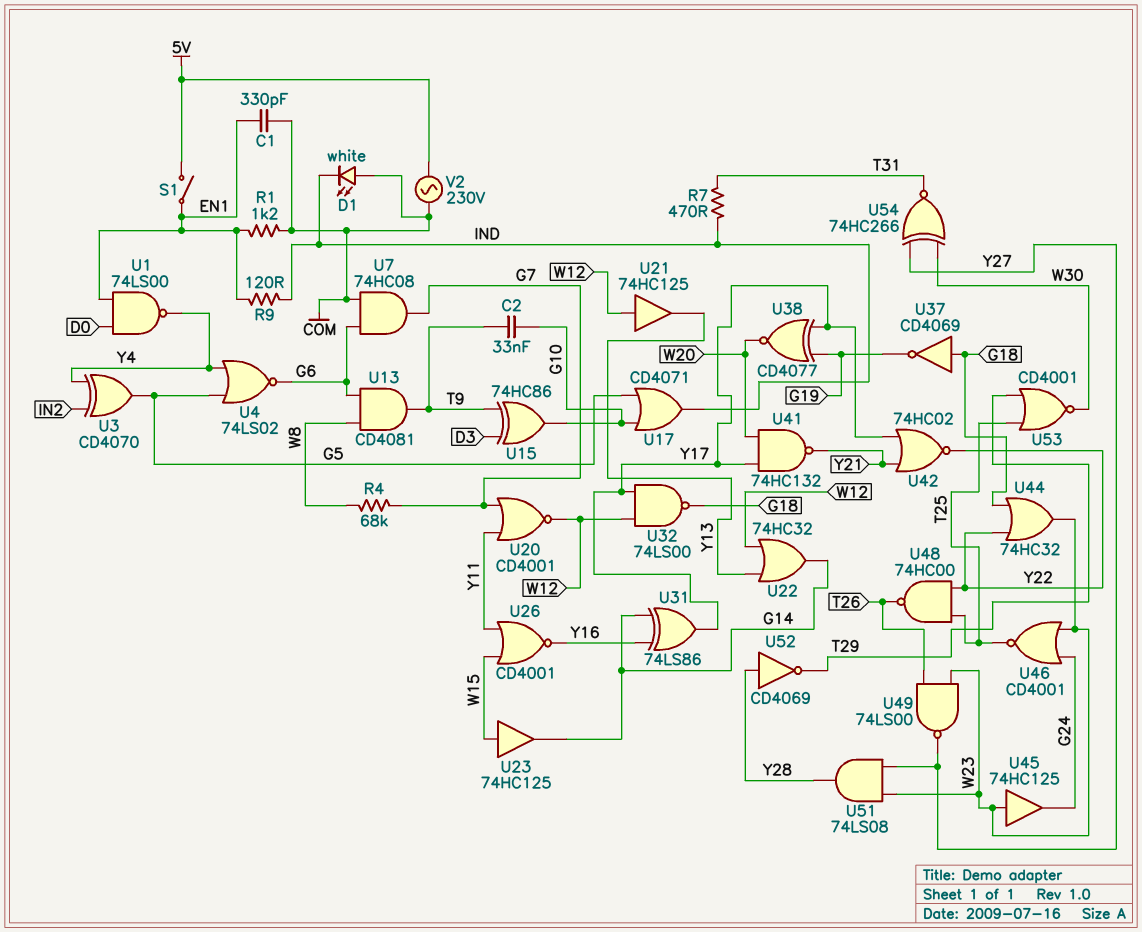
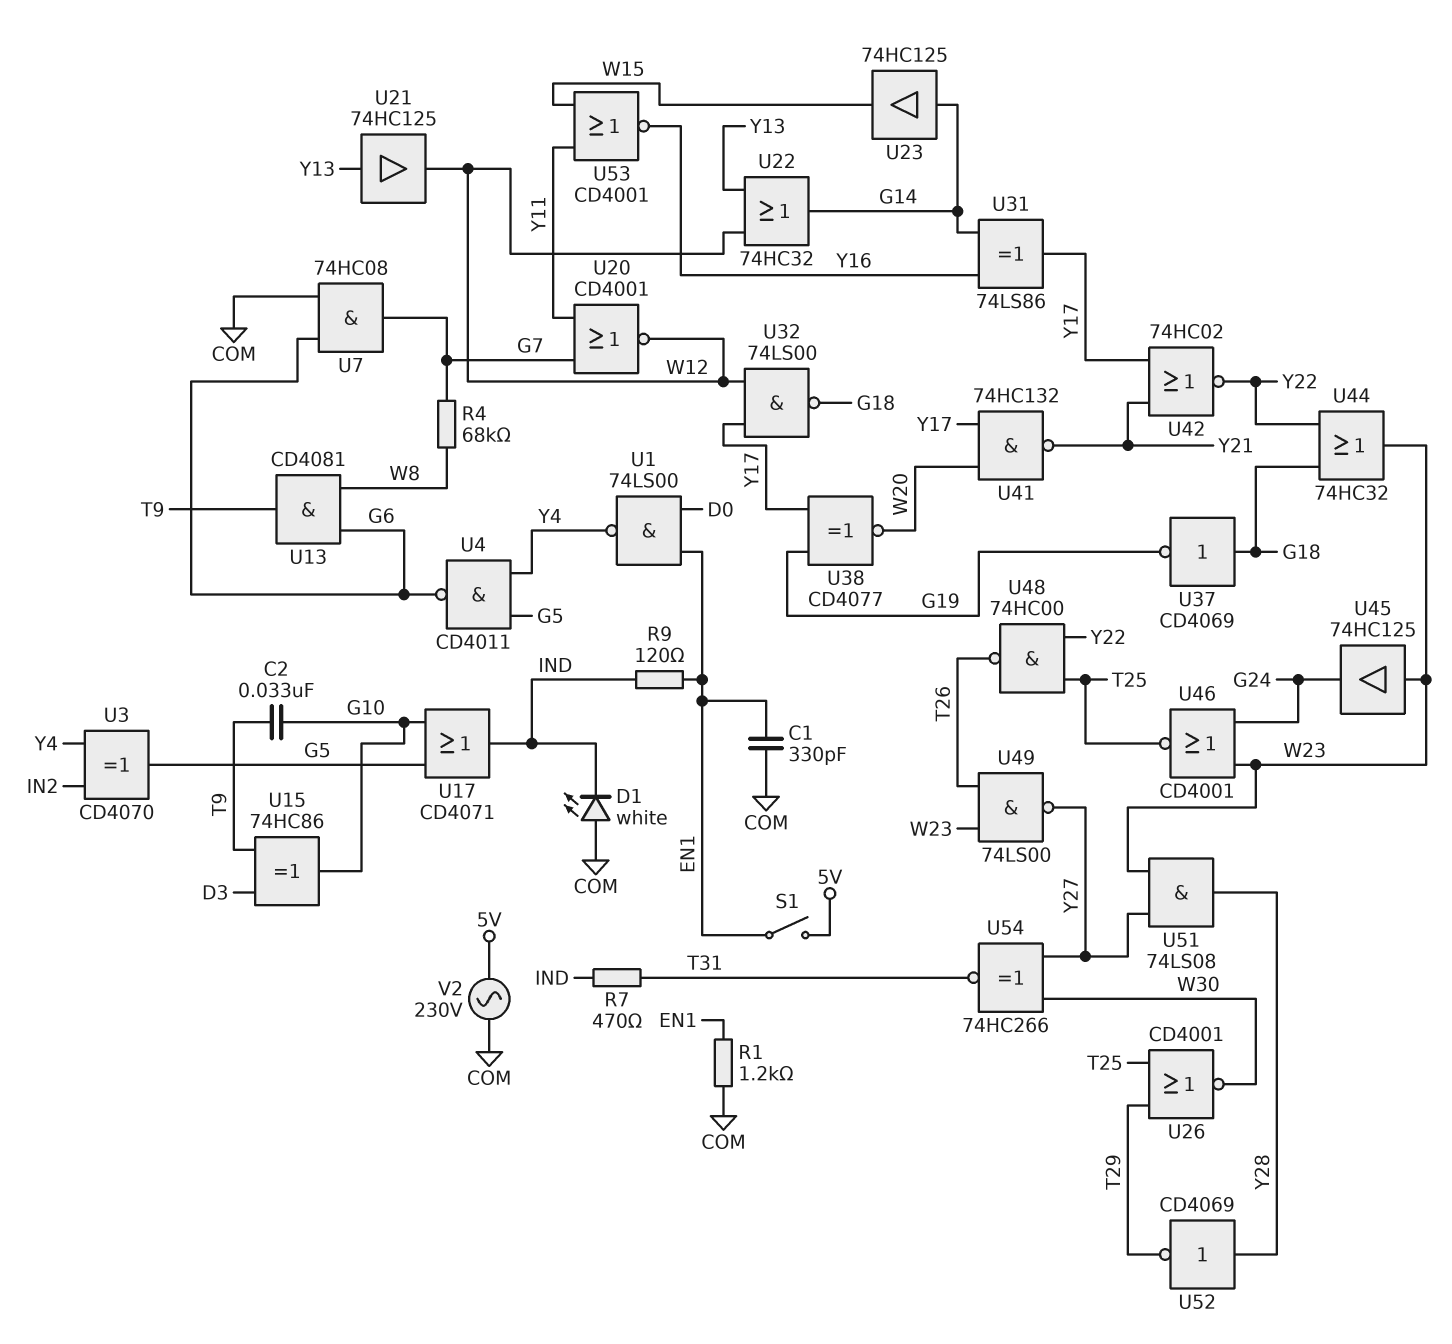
U4: NOR 74LS02 (in G5, in Y4, out G6) -> NAND CD4011 (in G5, in Y4, out G6)
U21: buffer 74HC125 (in W12, out Y13) -> buffer 74HC125 (in Y13, out W12)
U23: buffer 74HC125 (in W15, out G14) -> buffer 74HC125 (in G14, out W15)
U26: NOR CD4001 (in W15, in Y11, out Y16) -> NOR CD4001 (in T25, in T29, out W30)
U53: NOR CD4001 (in T25, in T29, out W30) -> NOR CD4001 (in W15, in Y11, out Y16)

